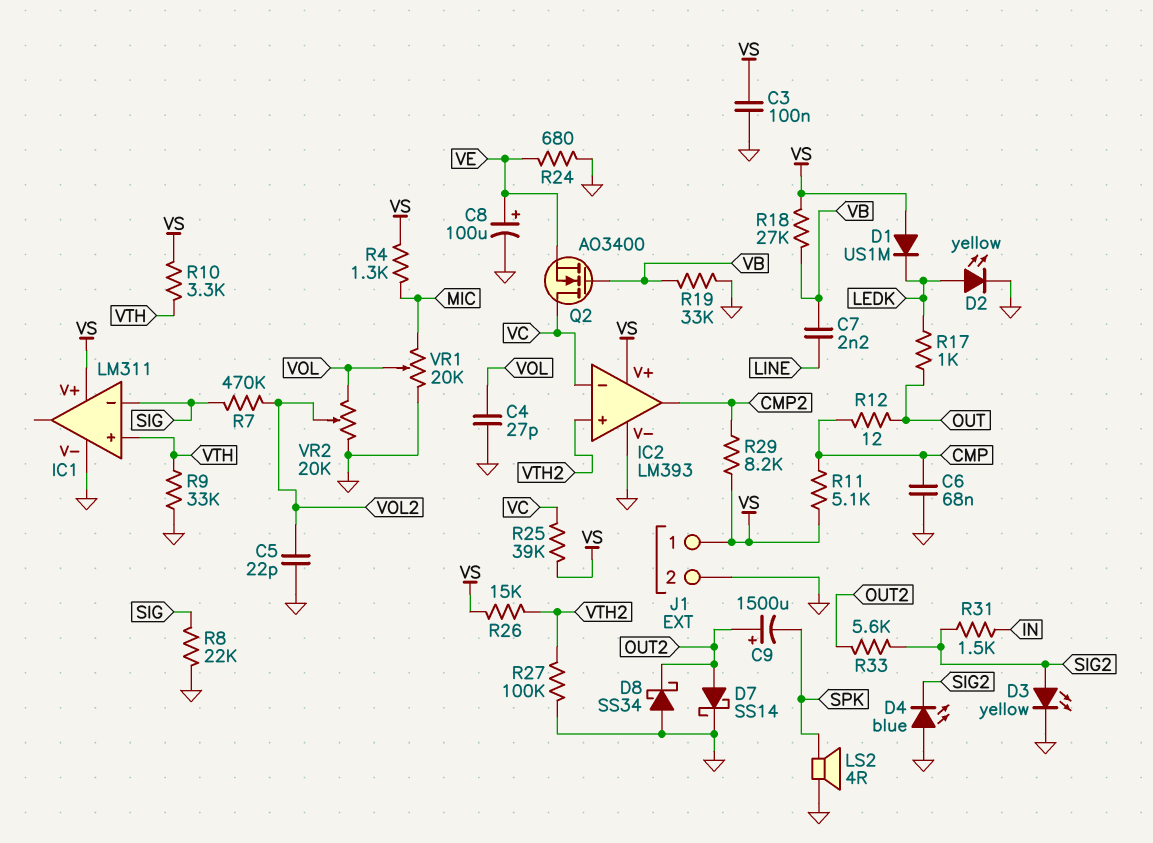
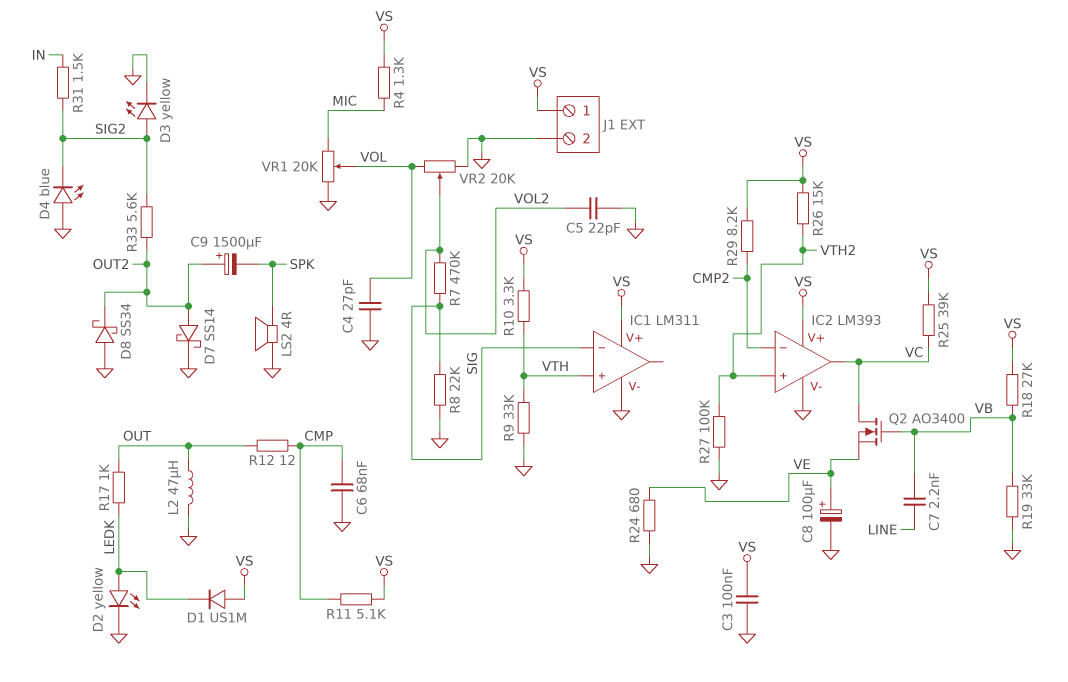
IC2 pin in-: VC -> CMP2
IC2 pin out: CMP2 -> VC
L2: none -> 47uH (GND, OUT)

